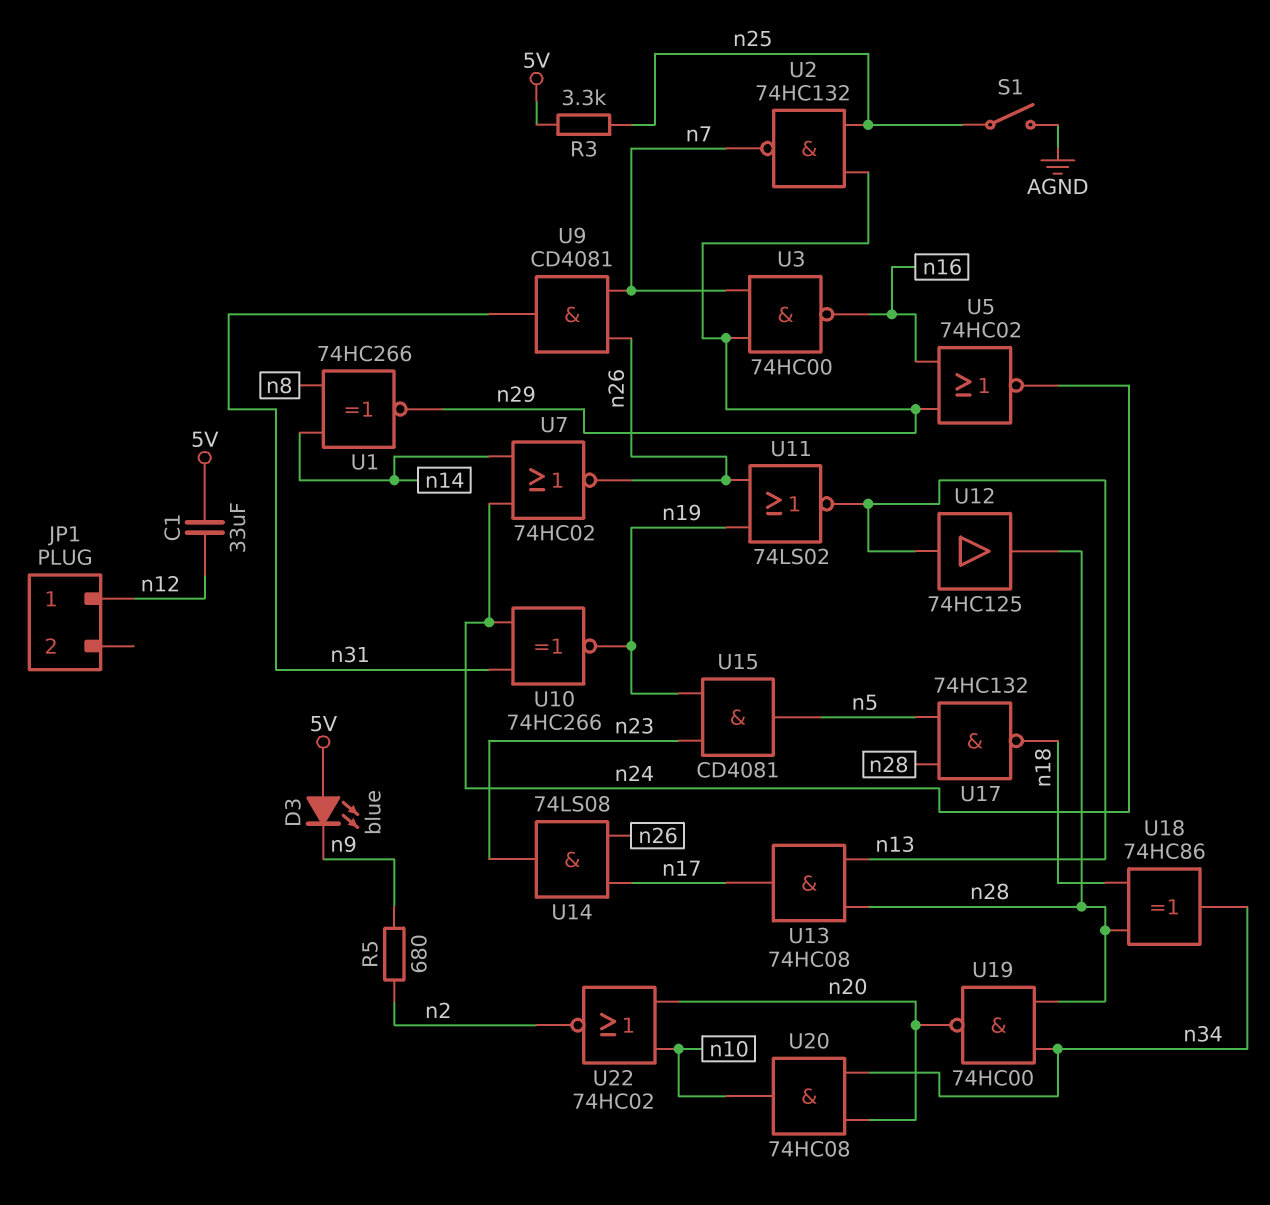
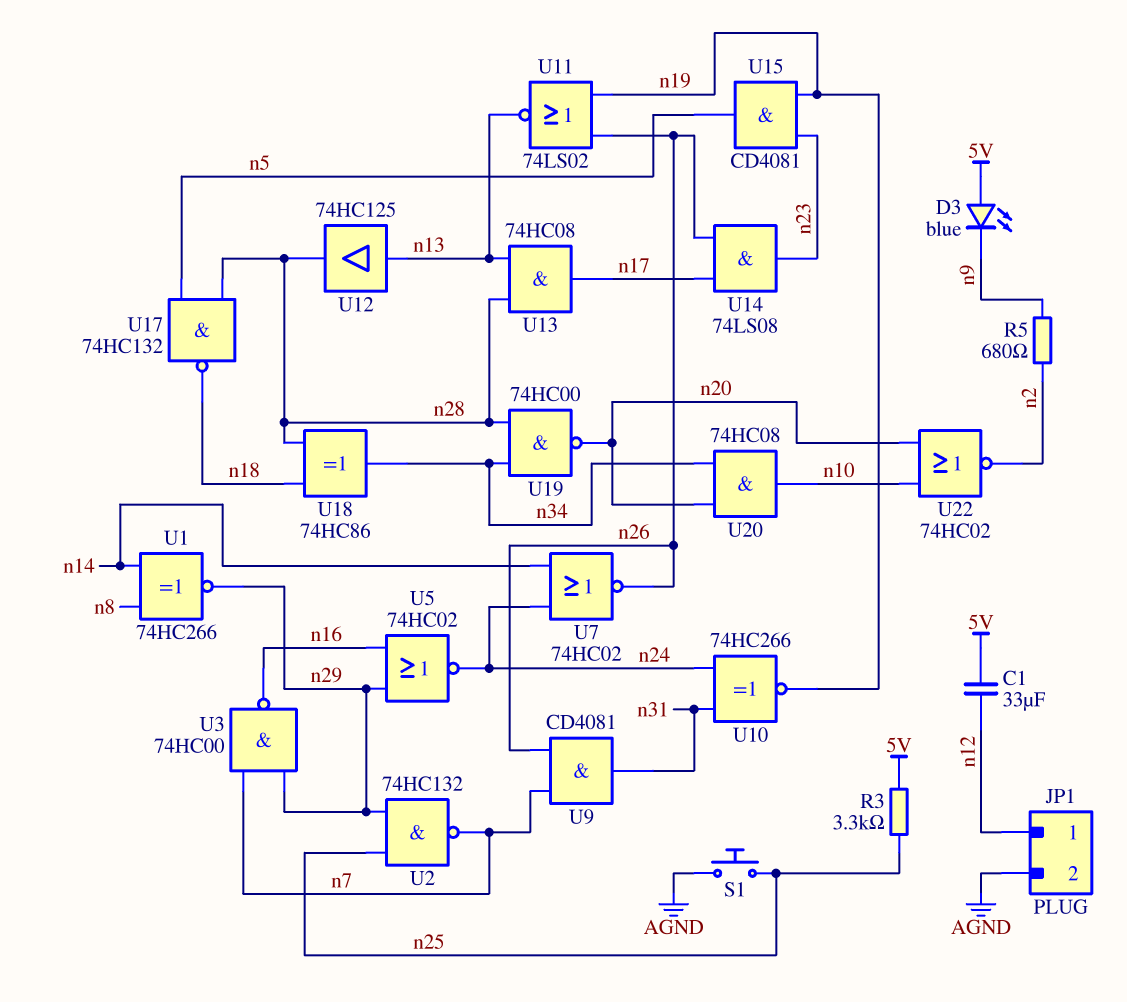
JP1 pin 2: none -> AGND
S1: switch (AGND, n25) -> button (AGND, n25)

